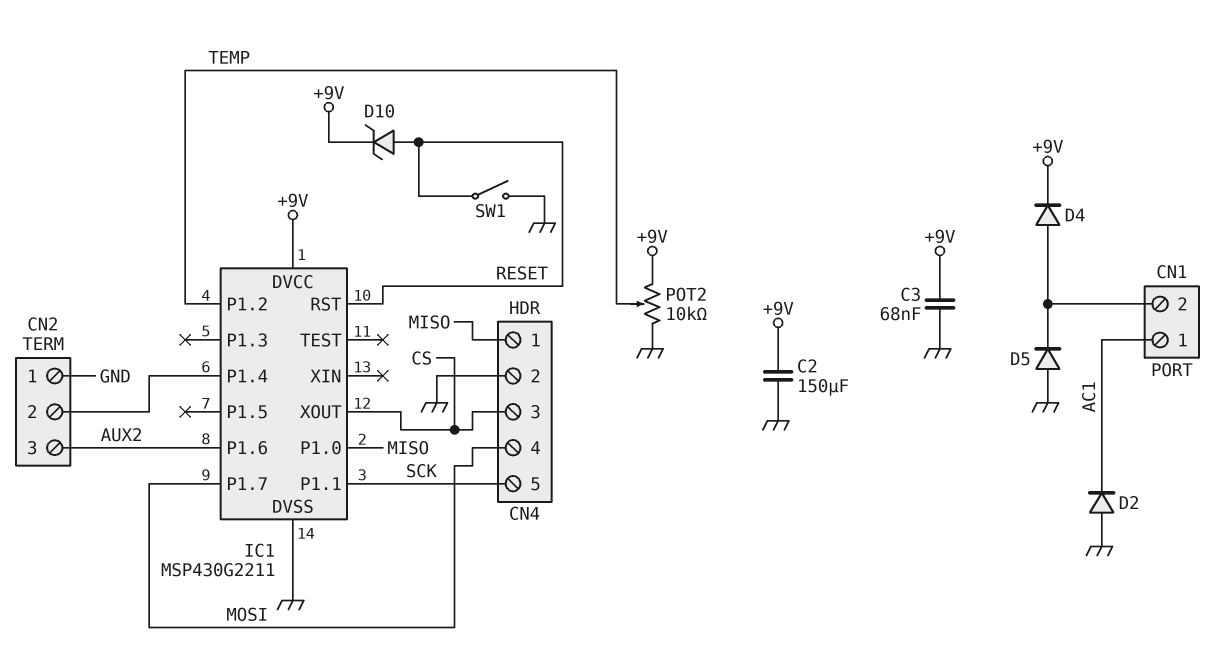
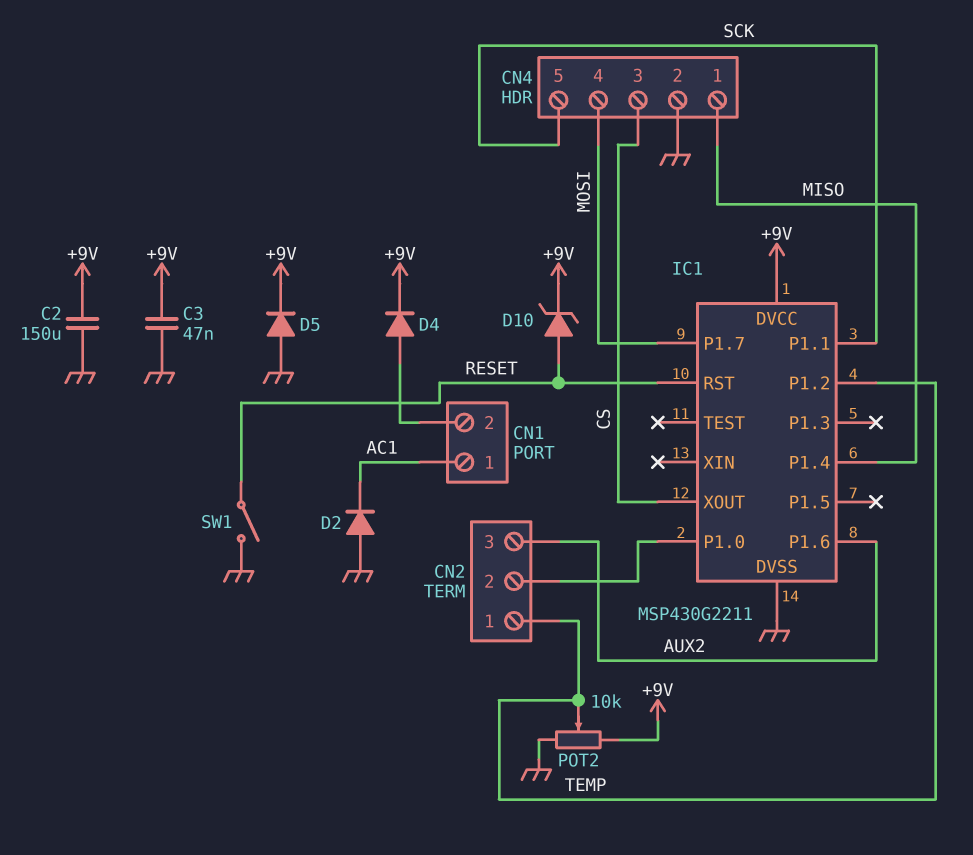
C3: 68nF (+9V, GND) -> 47nF (+9V, GND)
CN2 pin 1: GND -> TEMP
D5: diode (A GND, K CN1/2) -> diode (A GND, K +9V)
IC1 pin P1.0: MISO -> CN2/2
IC1 pin P1.4: CN2/2 -> MISO

